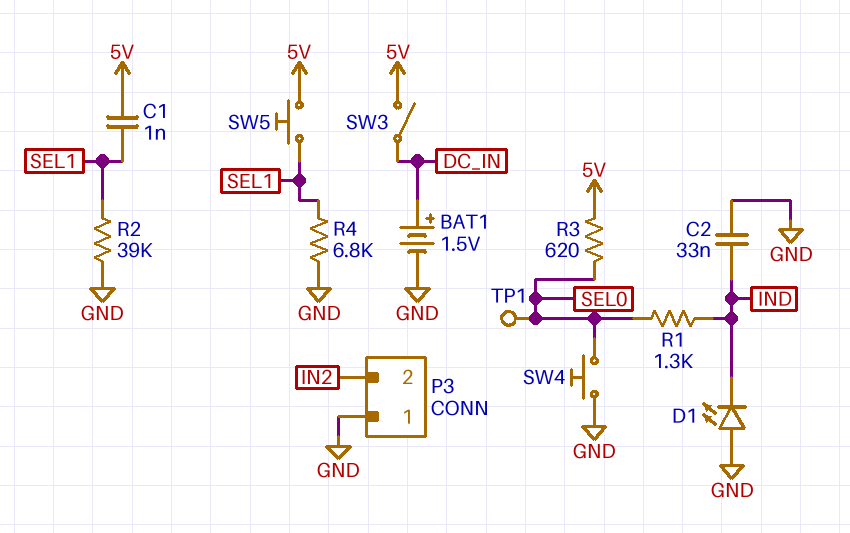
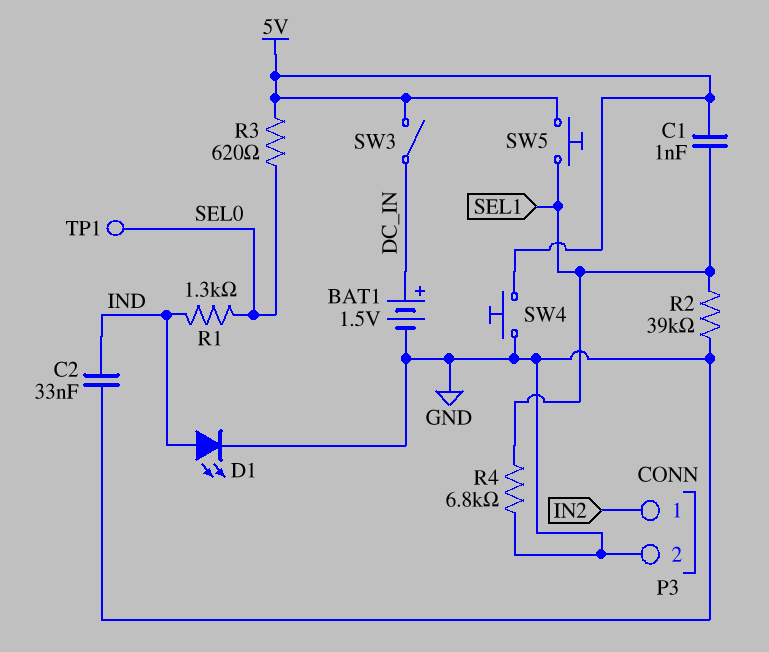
D1: LED (A GND, K IND) -> LED (A IND, K GND)
P3 pin 1: GND -> IN2
P3 pin 2: IN2 -> GND
SW4: button (GND, SEL0) -> button (5V, GND)

